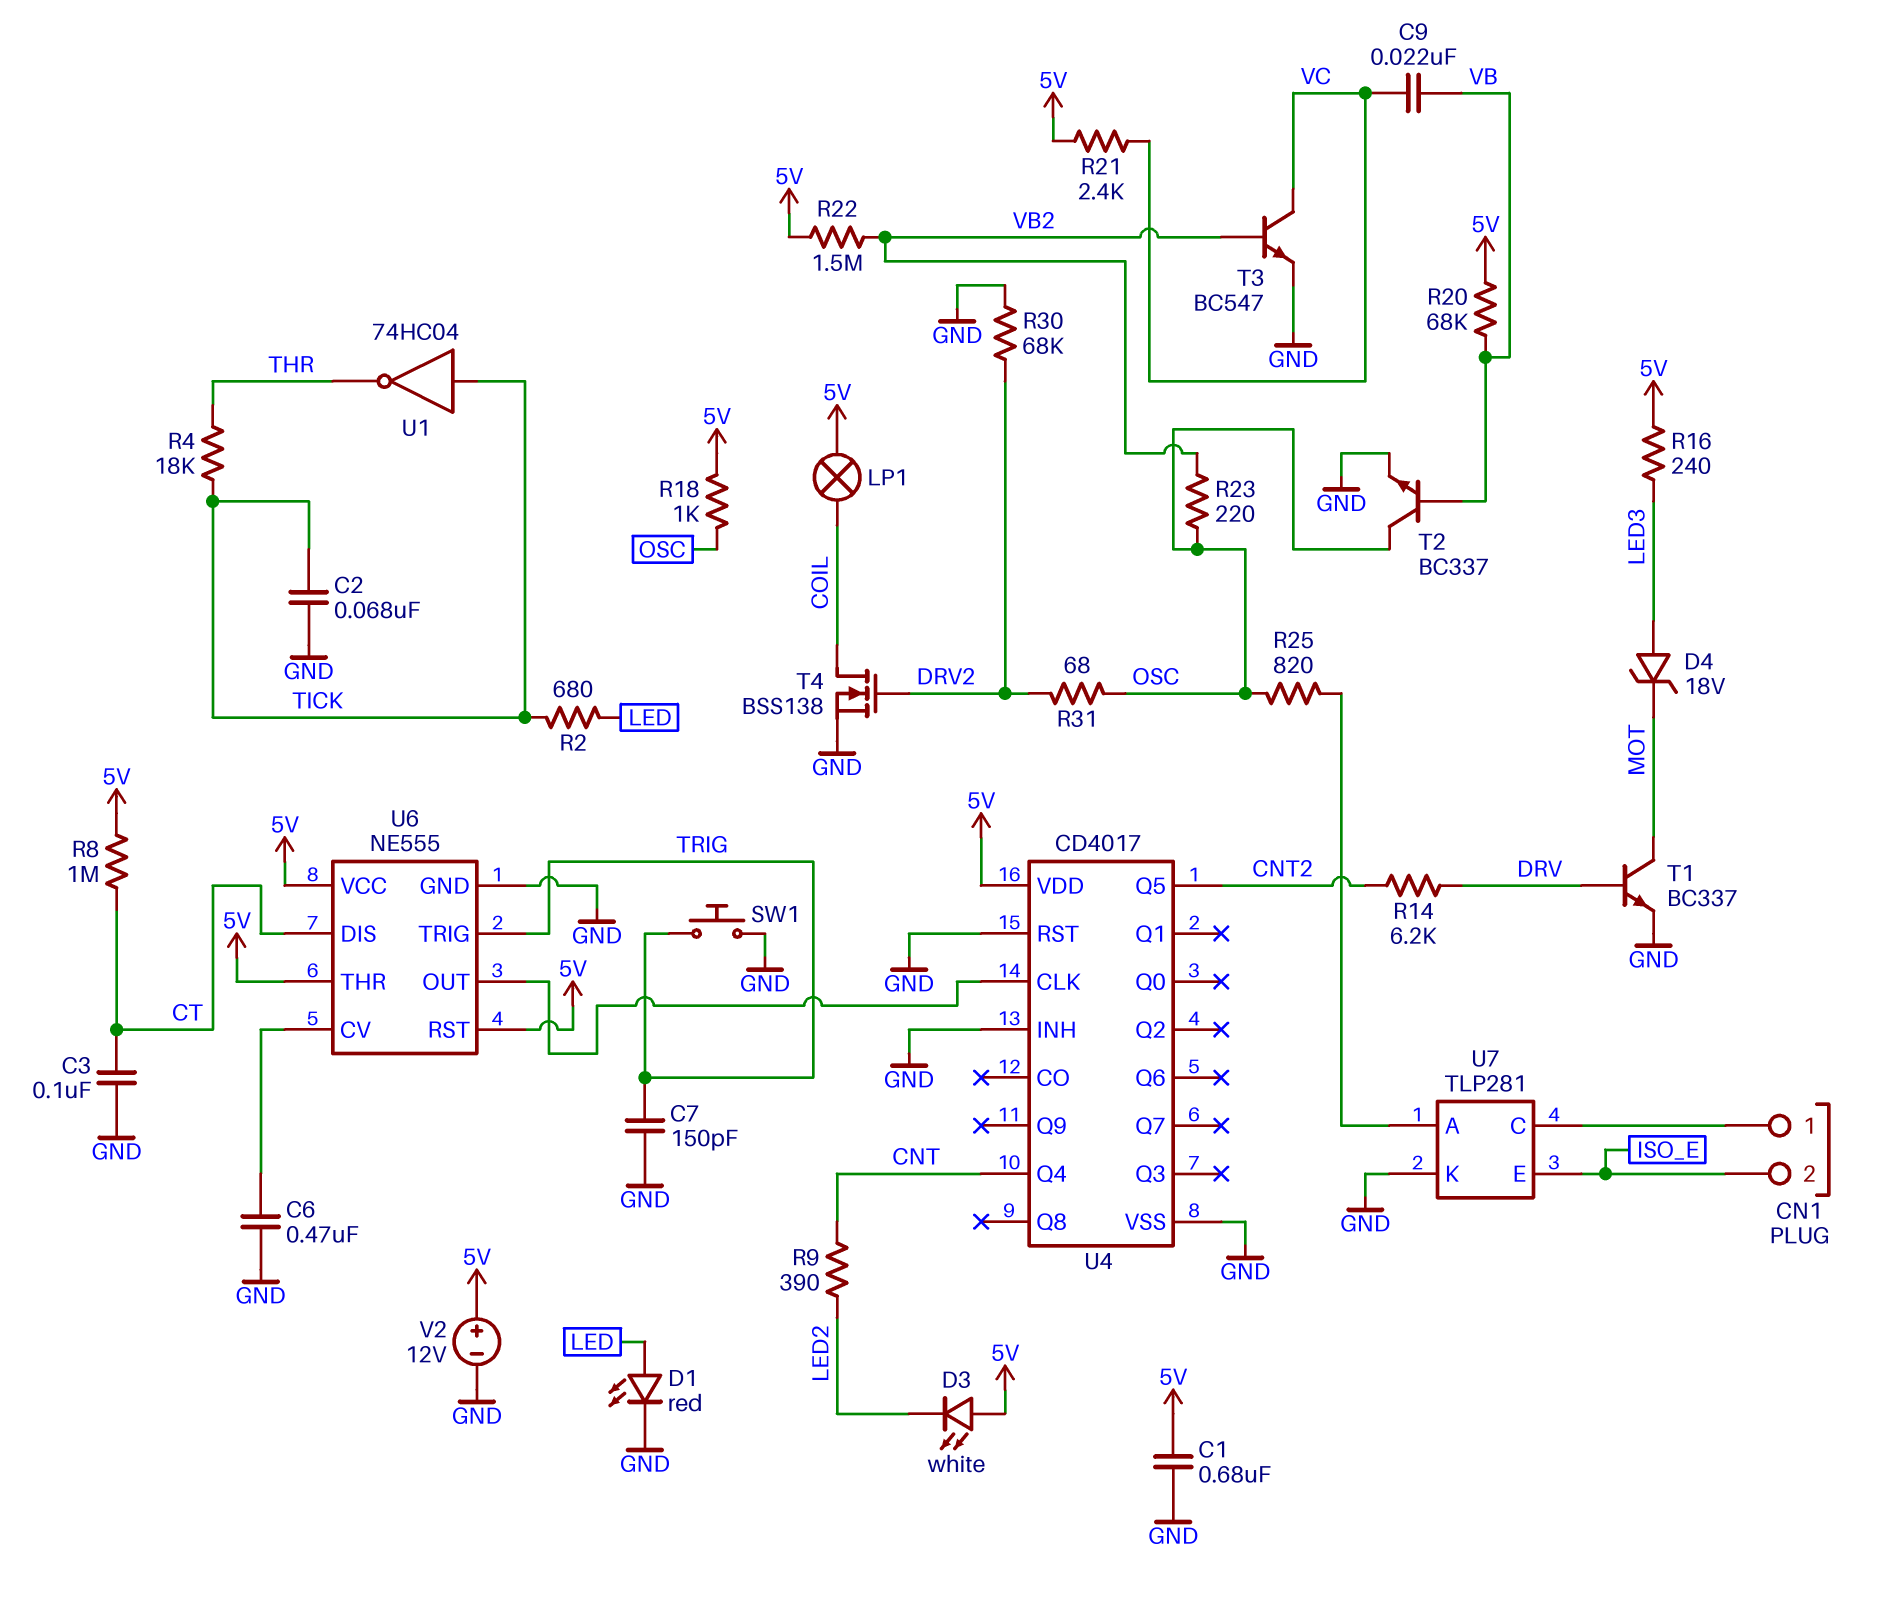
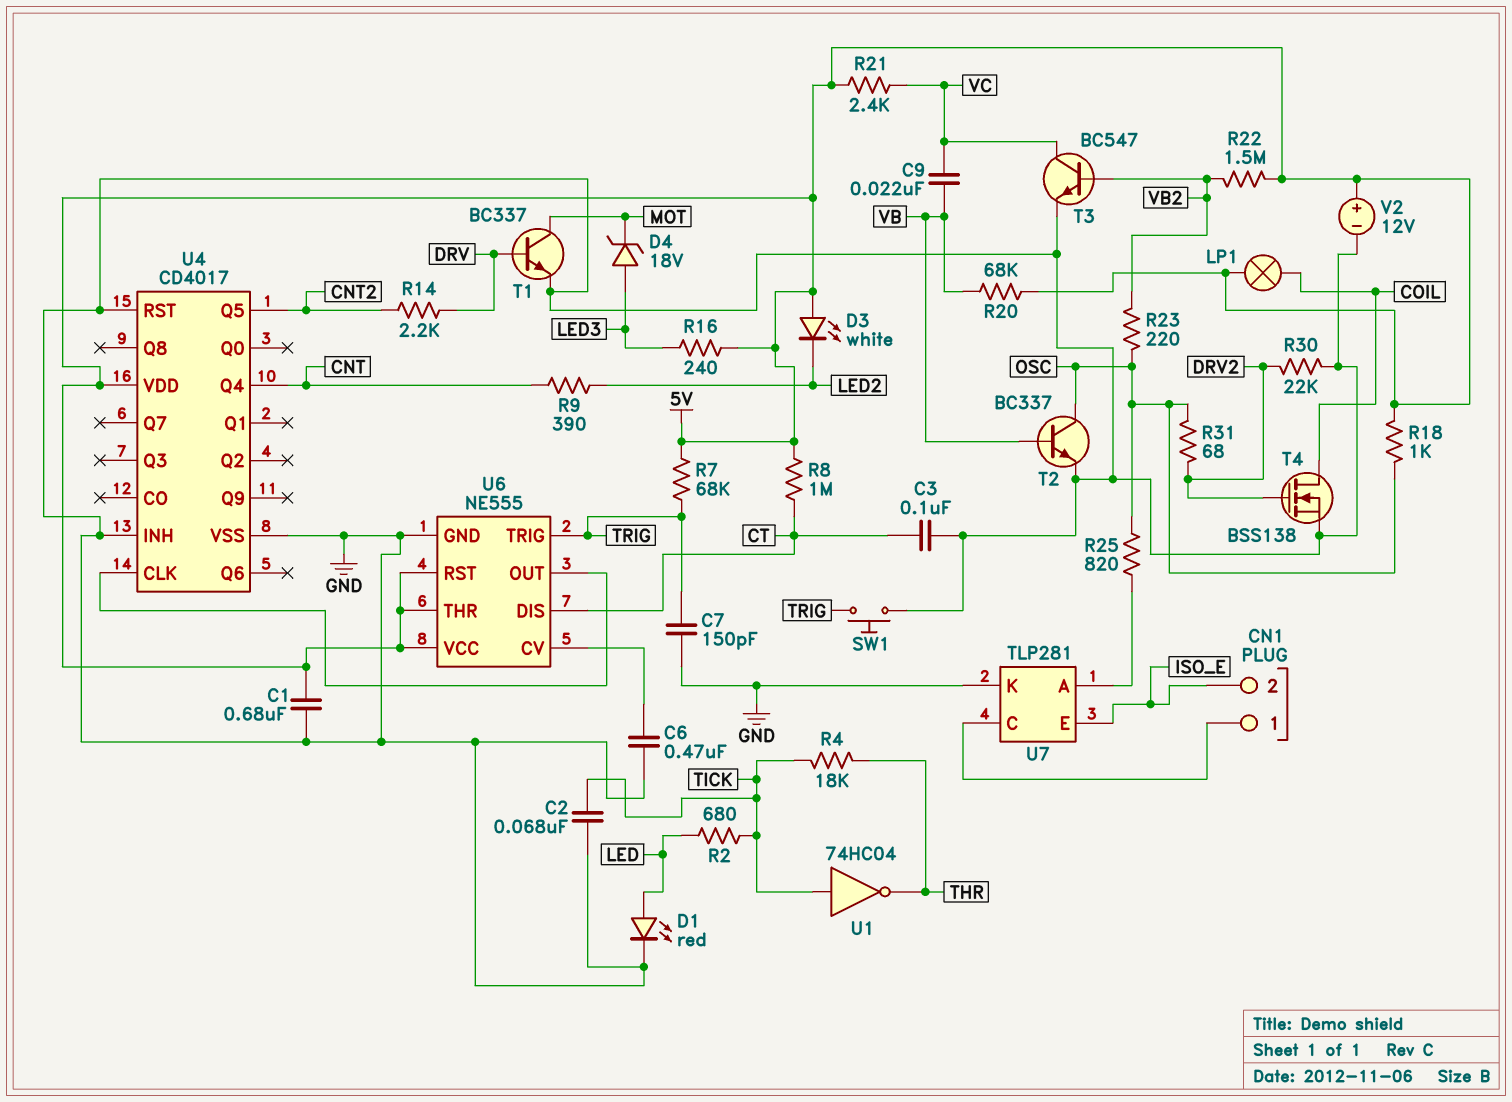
R7: none -> 68k (5V, TRIG)
R14: 6.2k (CNT2, DRV) -> 2.2k (CNT2, DRV)
R30: 68k (DRV2, GND) -> 22k (DRV2, GND)

